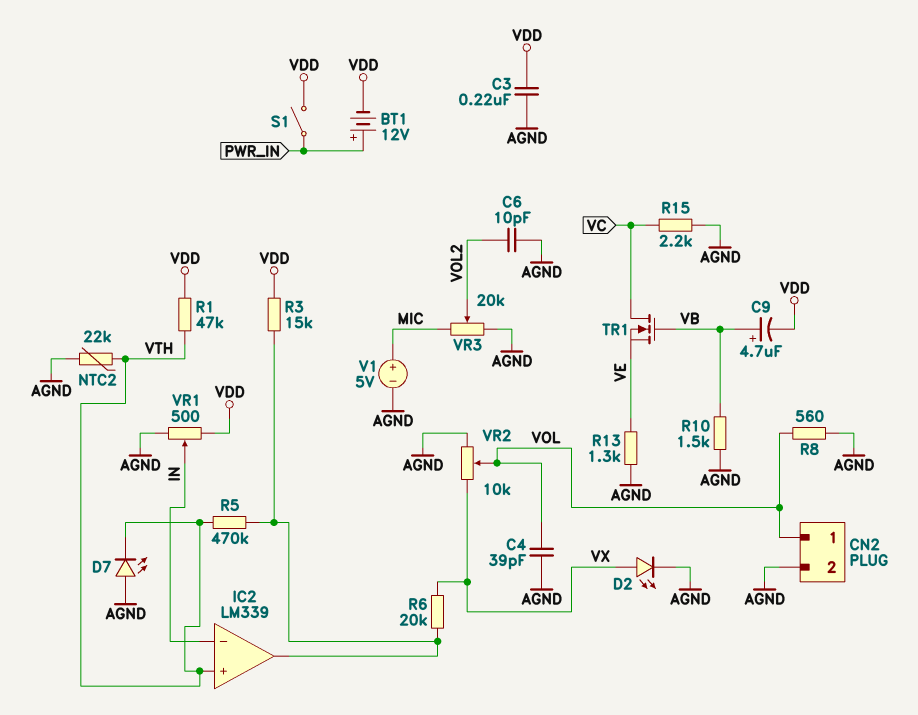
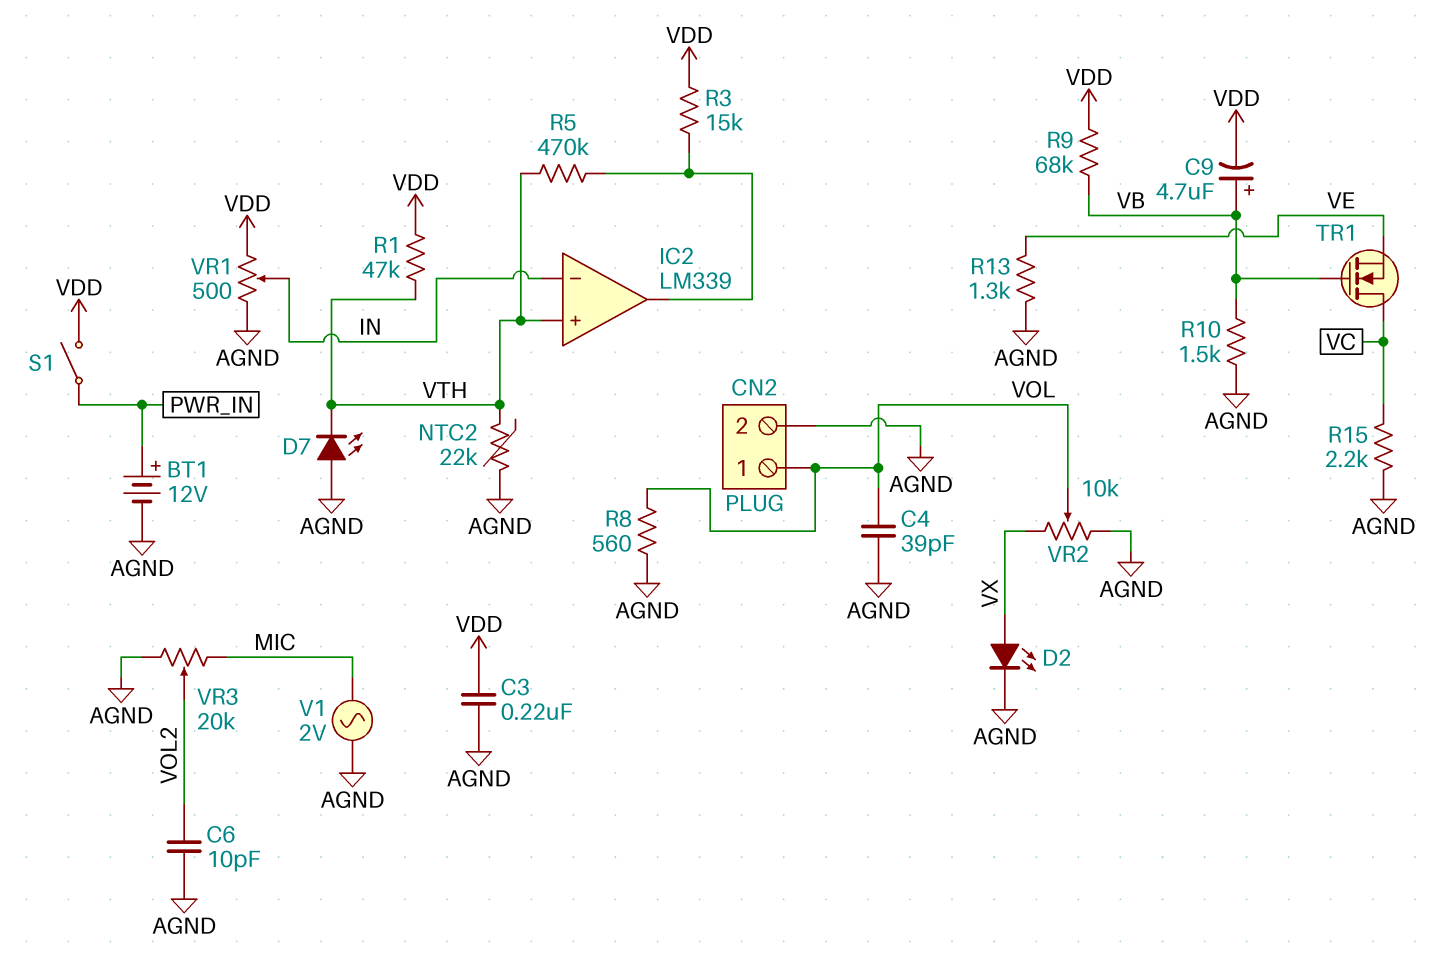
BT1: 12V (plus PWR_IN, minus VDD) -> 12V (plus PWR_IN, minus AGND)
R6: 20k (IC2/out, VX) -> none
R9: none -> 68k (VB, VDD)
V1: 5V (plus MIC, minus AGND) -> AC 2V (AGND, MIC)

